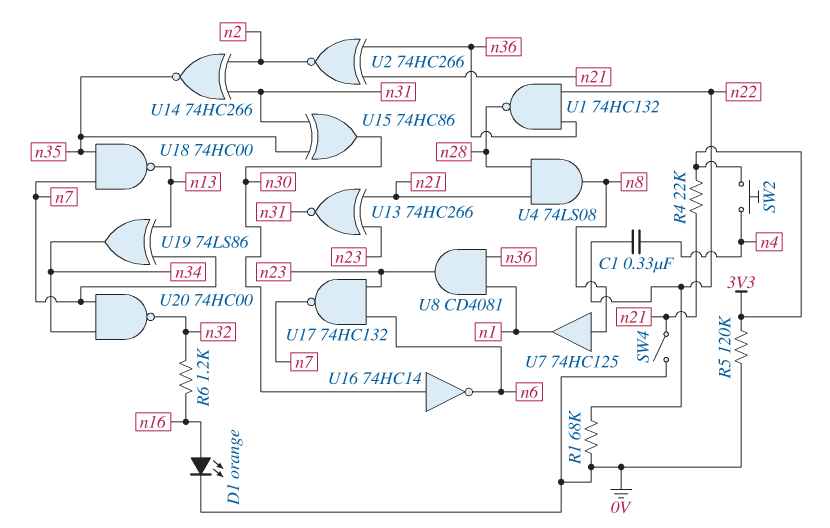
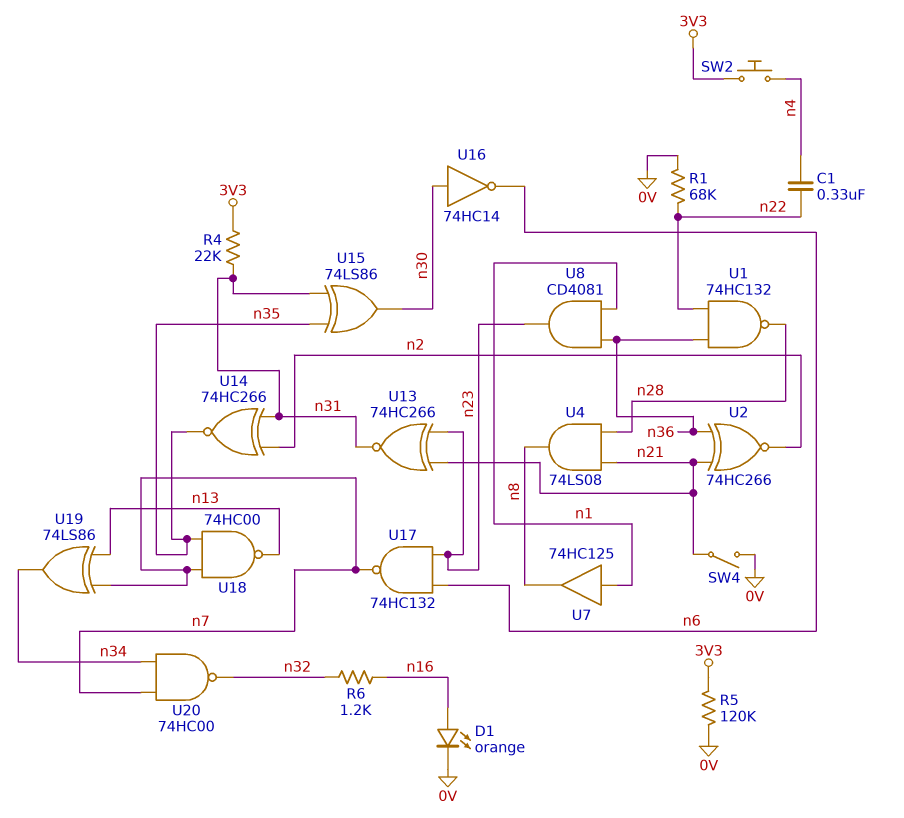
R4: 22k (3V3, n21) -> 22k (3V3, n31)
U7: buffer 74HC125 (in n8, out n1) -> buffer 74HC125 (in n1, out n8)
U15: XOR 74HC86 (in n31, in n35, out n30) -> XOR 74LS86 (in n31, in n35, out n30)

